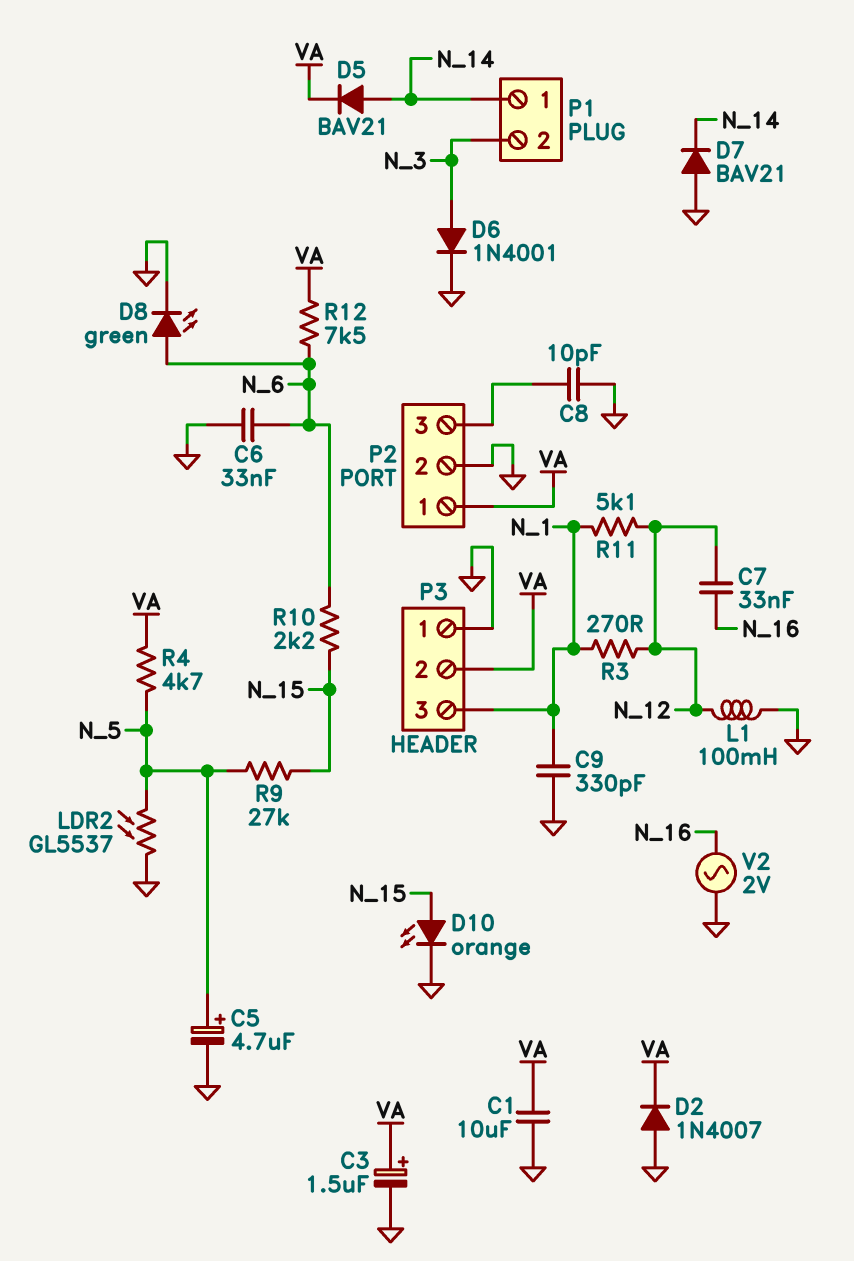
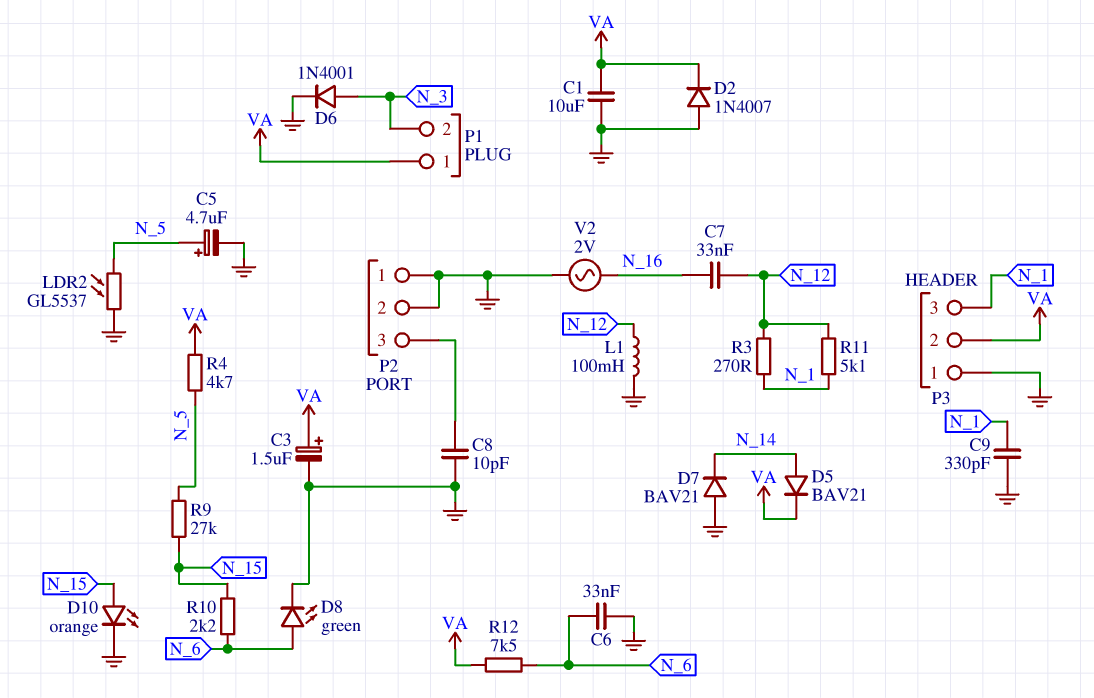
P1 pin 1: N_14 -> VA
P2 pin 1: VA -> GND

